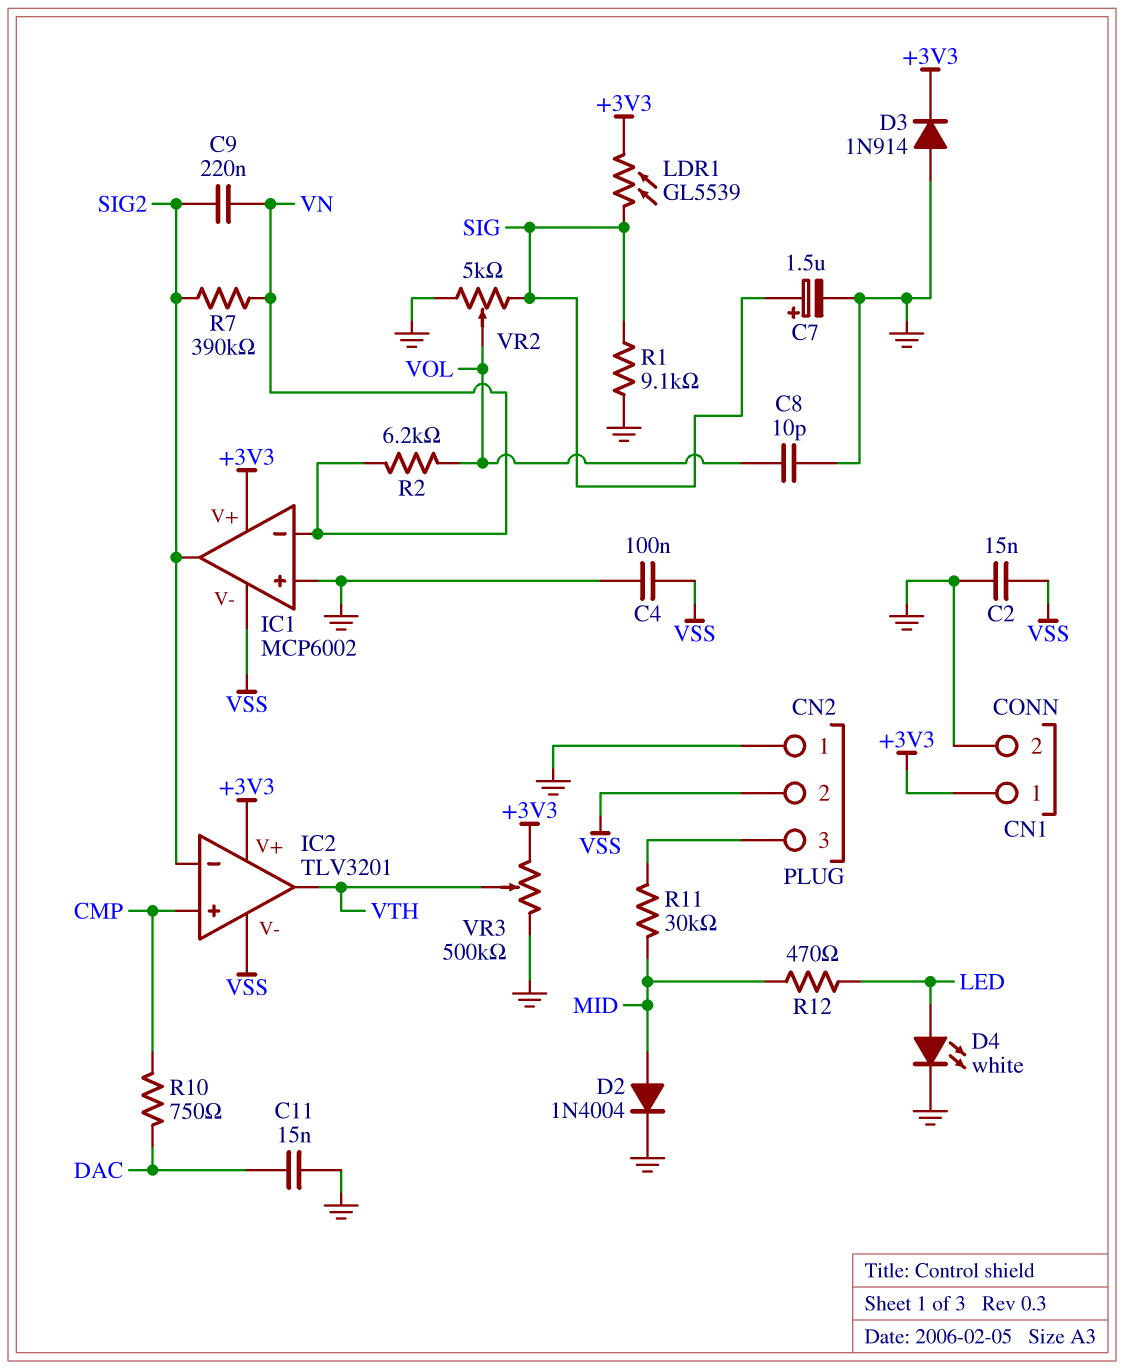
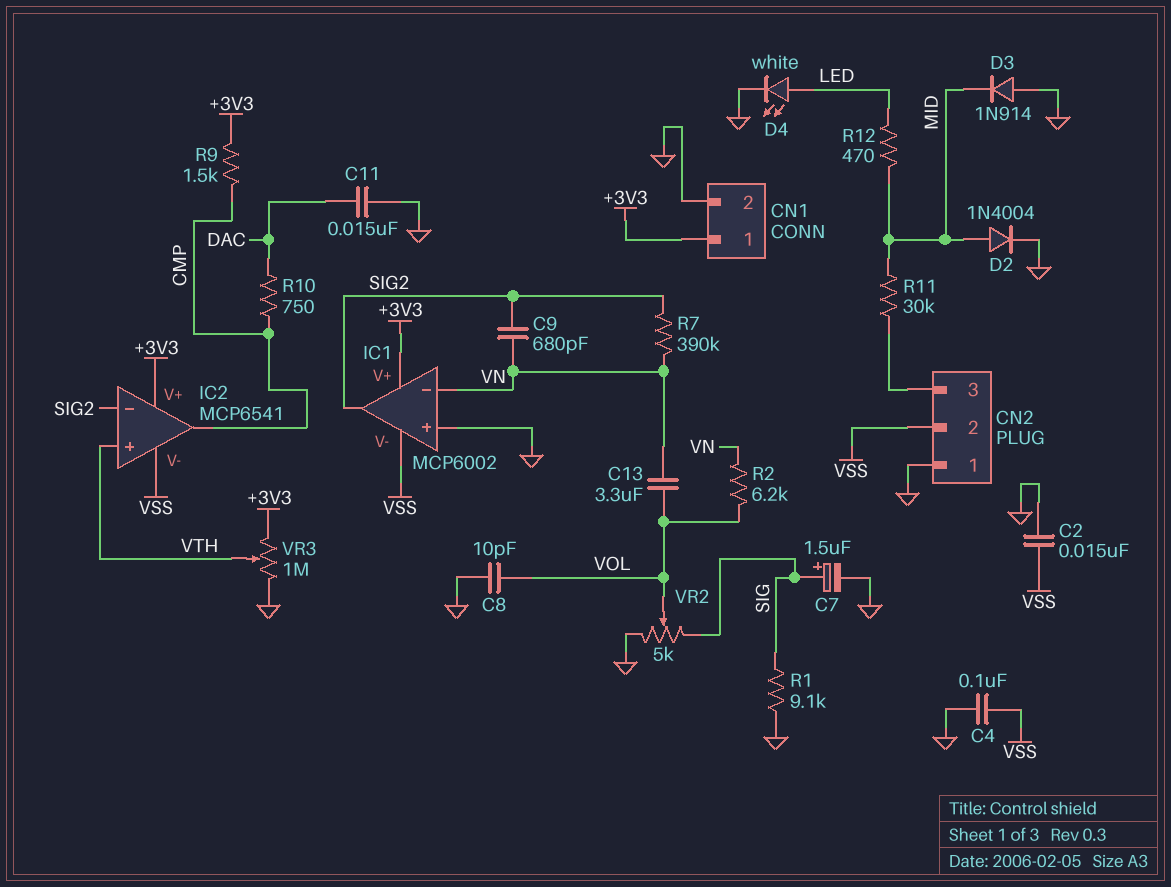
C9: 220nF (SIG2, VN) -> 680pF (SIG2, VN)
C13: none -> 3.3uF (VN, VOL)
D3: diode 1N914 (A GND, K +3V3) -> diode 1N914 (A GND, K MID)
IC2: TLV3201 -> MCP6541
IC2 pin in+: CMP -> VTH
IC2 pin out: VTH -> CMP
LDR1: GL5539 (+3V3, SIG) -> none
R9: none -> 1.5k (+3V3, CMP)
VR3: 500k (+3V3, GND, wiper VTH) -> 1M (+3V3, GND, wiper VTH)

